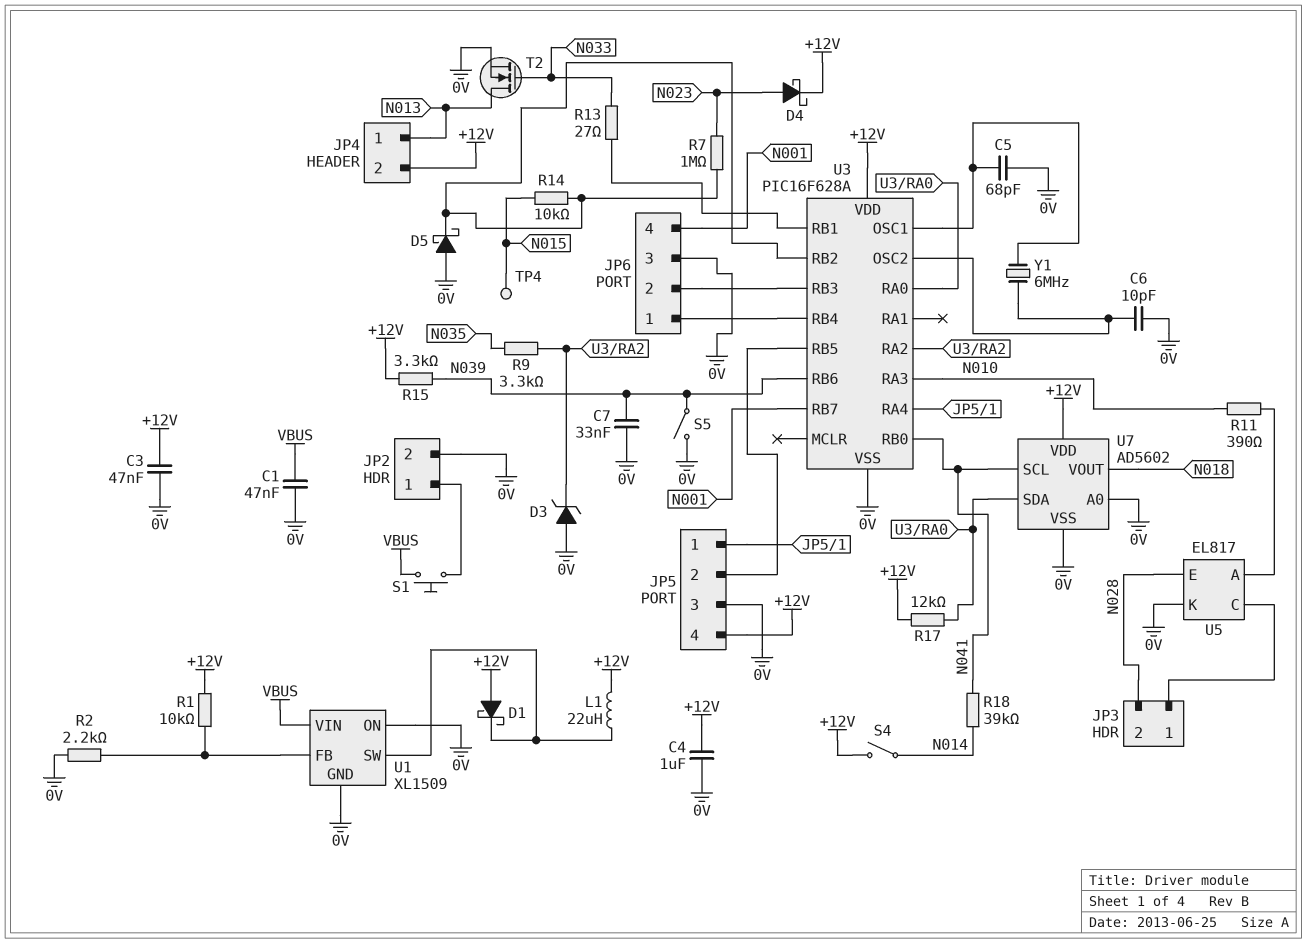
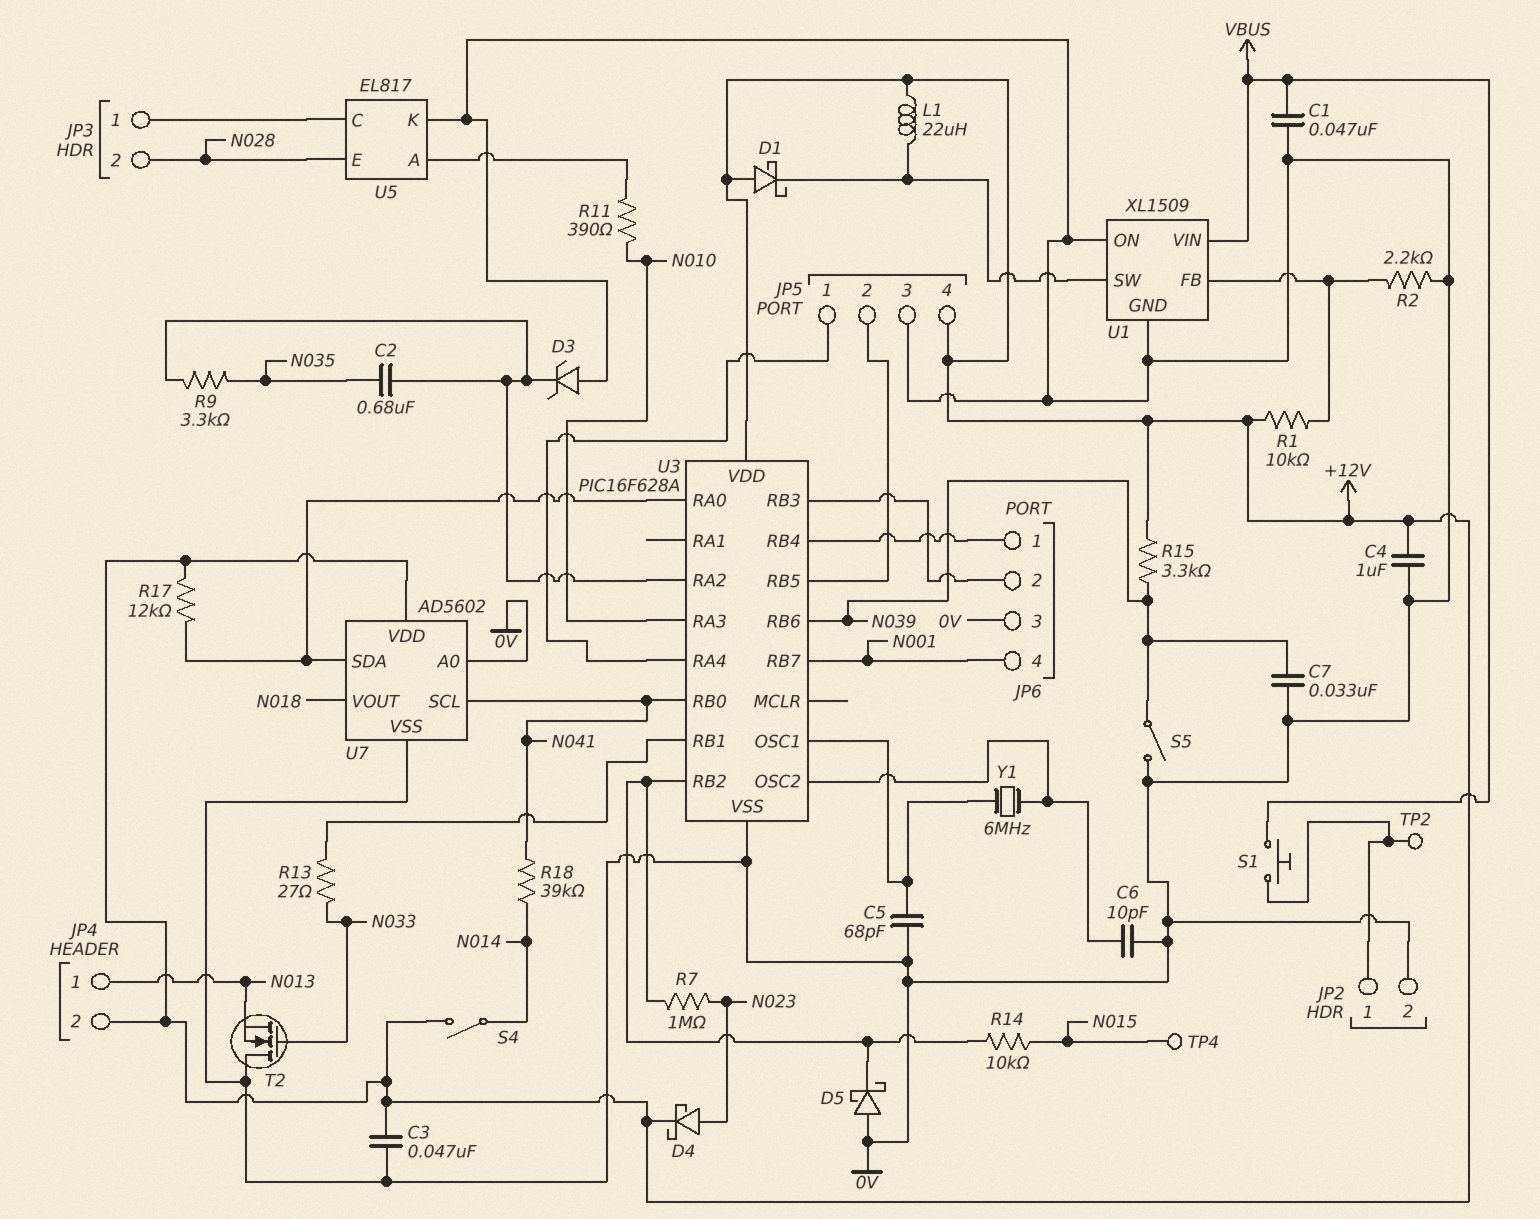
C2: none -> 680nF (N035, U3/RA2)
T2: NMOS (G N033, D N013, S 0V) -> NMOS (G N033, D 0V, S N013)
TP2: none -> test point (JP2/1)

